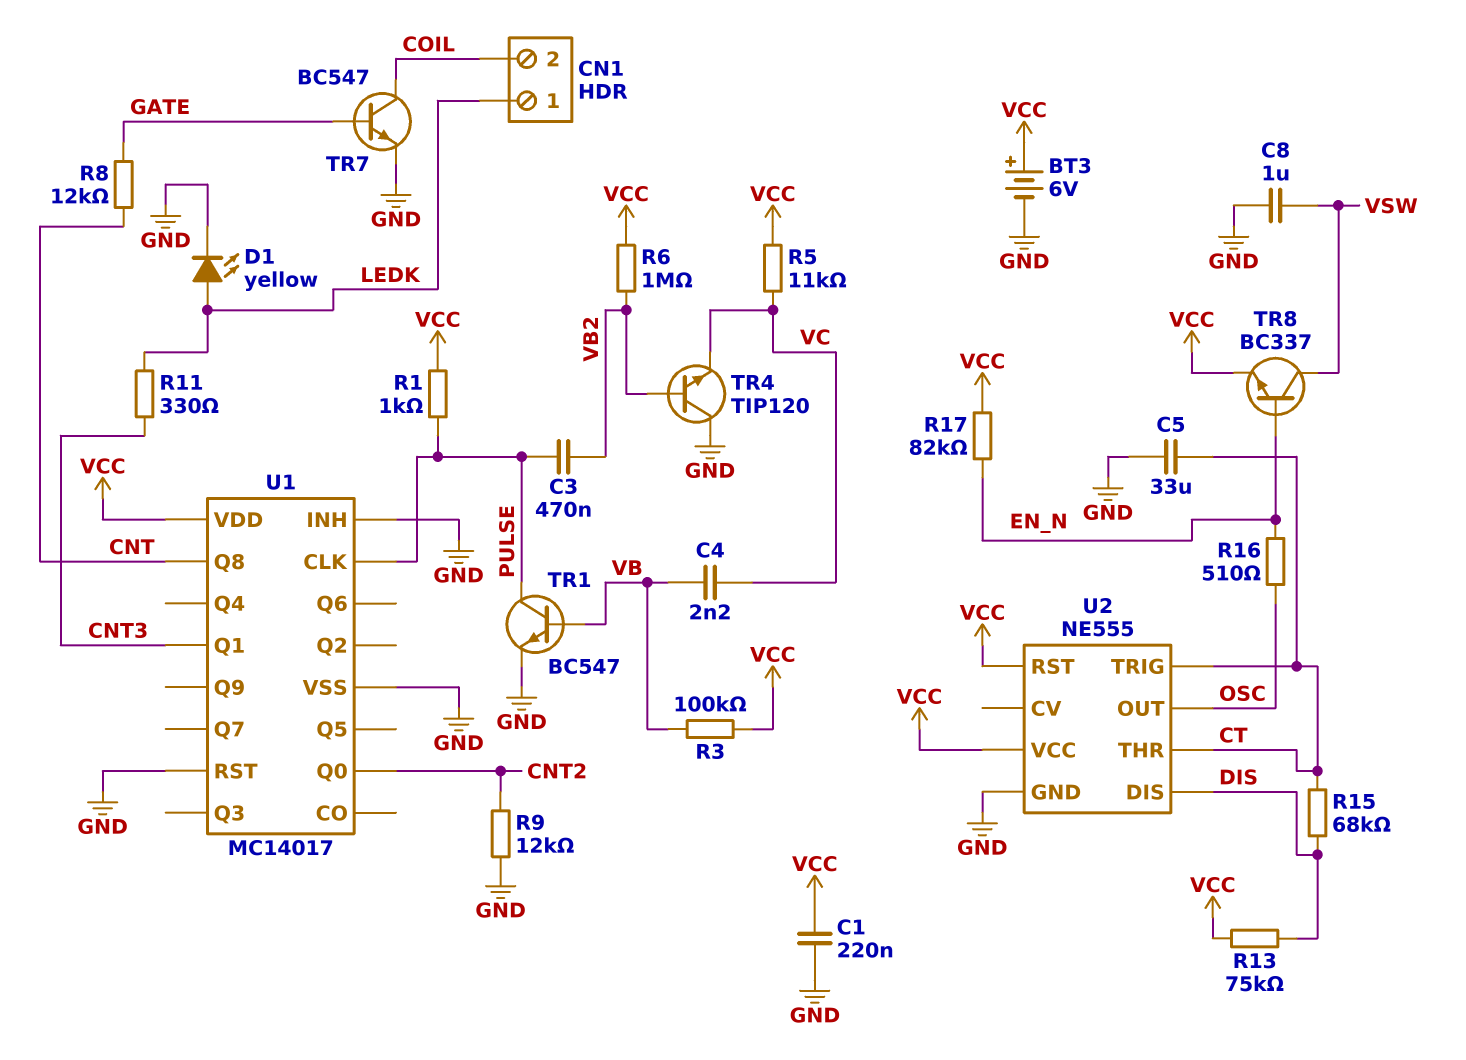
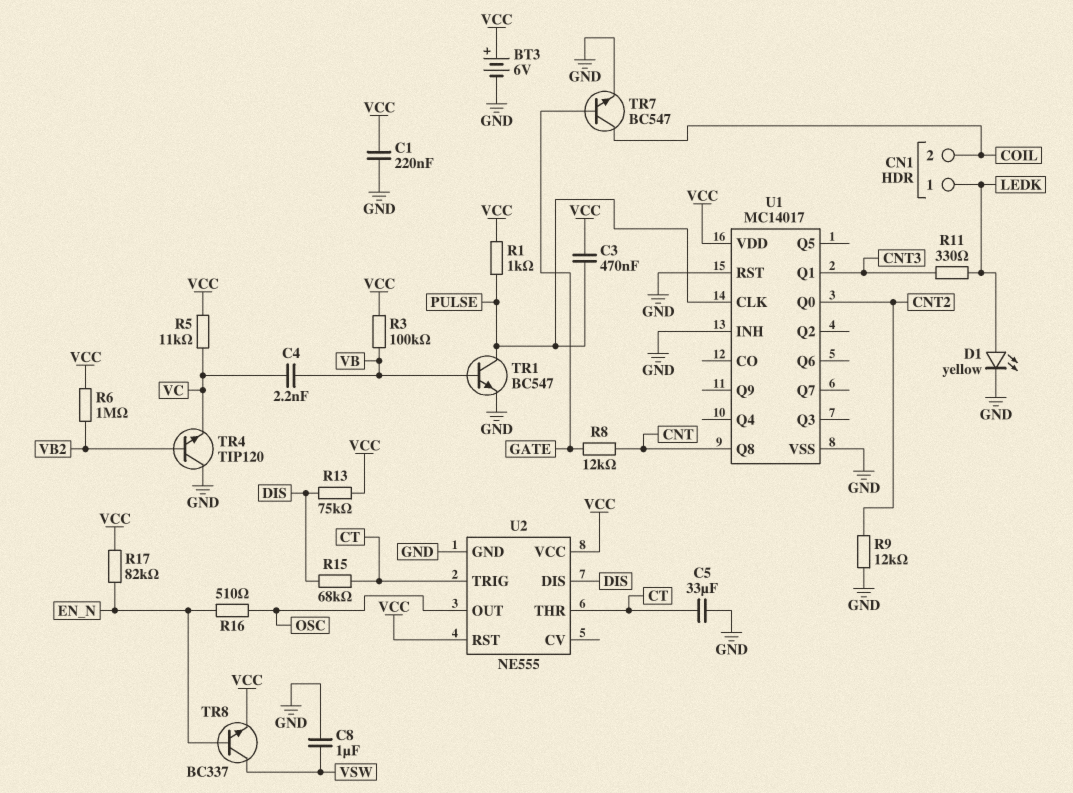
C3: 470nF (PULSE, VB2) -> 470nF (PULSE, VCC)

